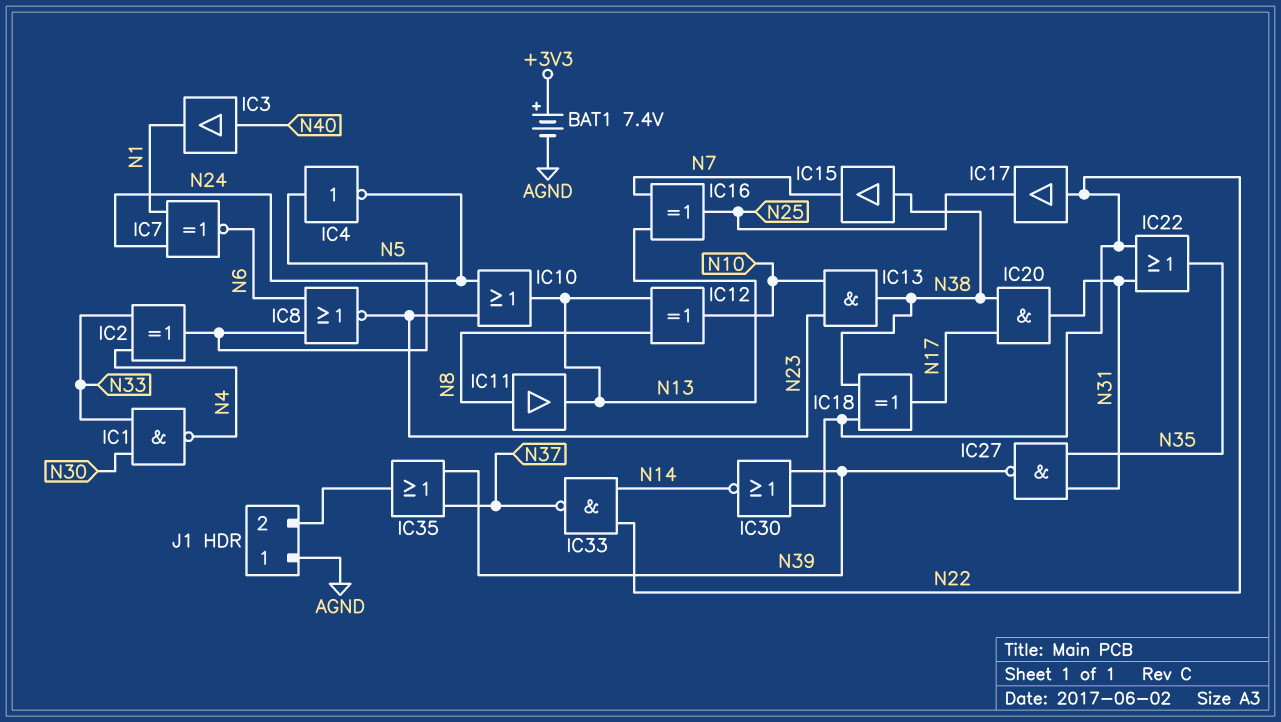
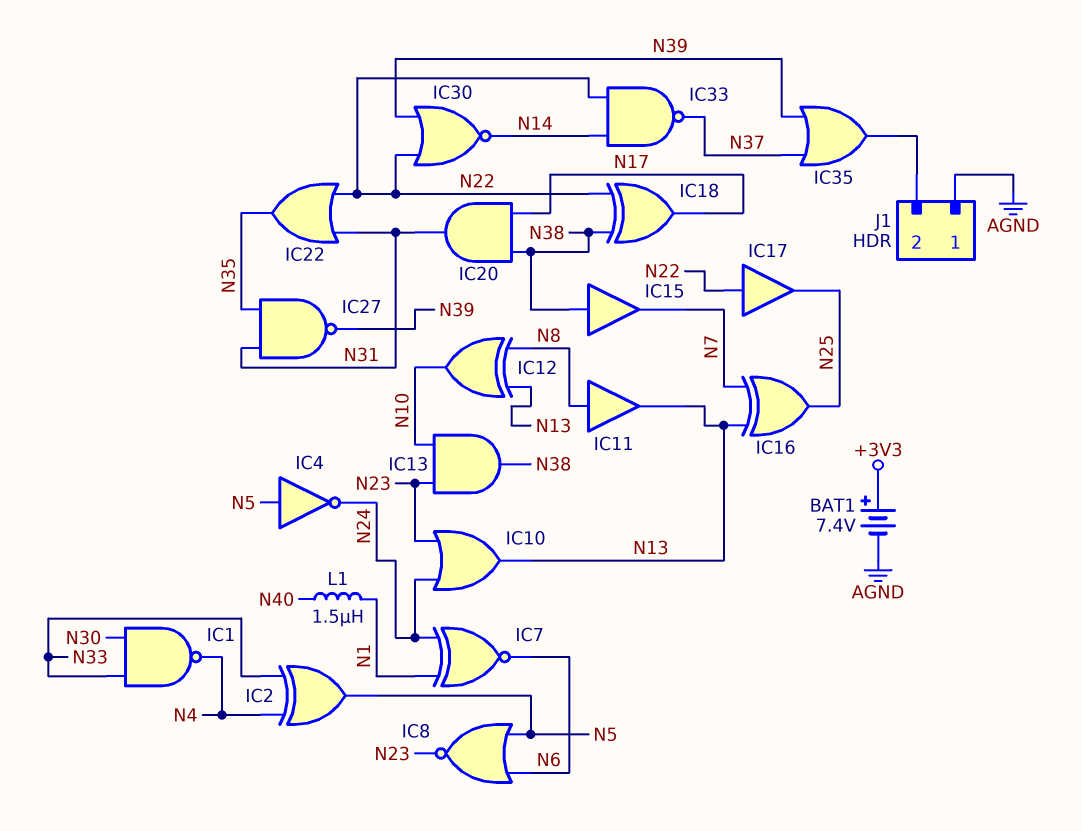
IC3: buffer (in N40, out N1) -> none
L1: none -> 1.5uH (N1, N40)

